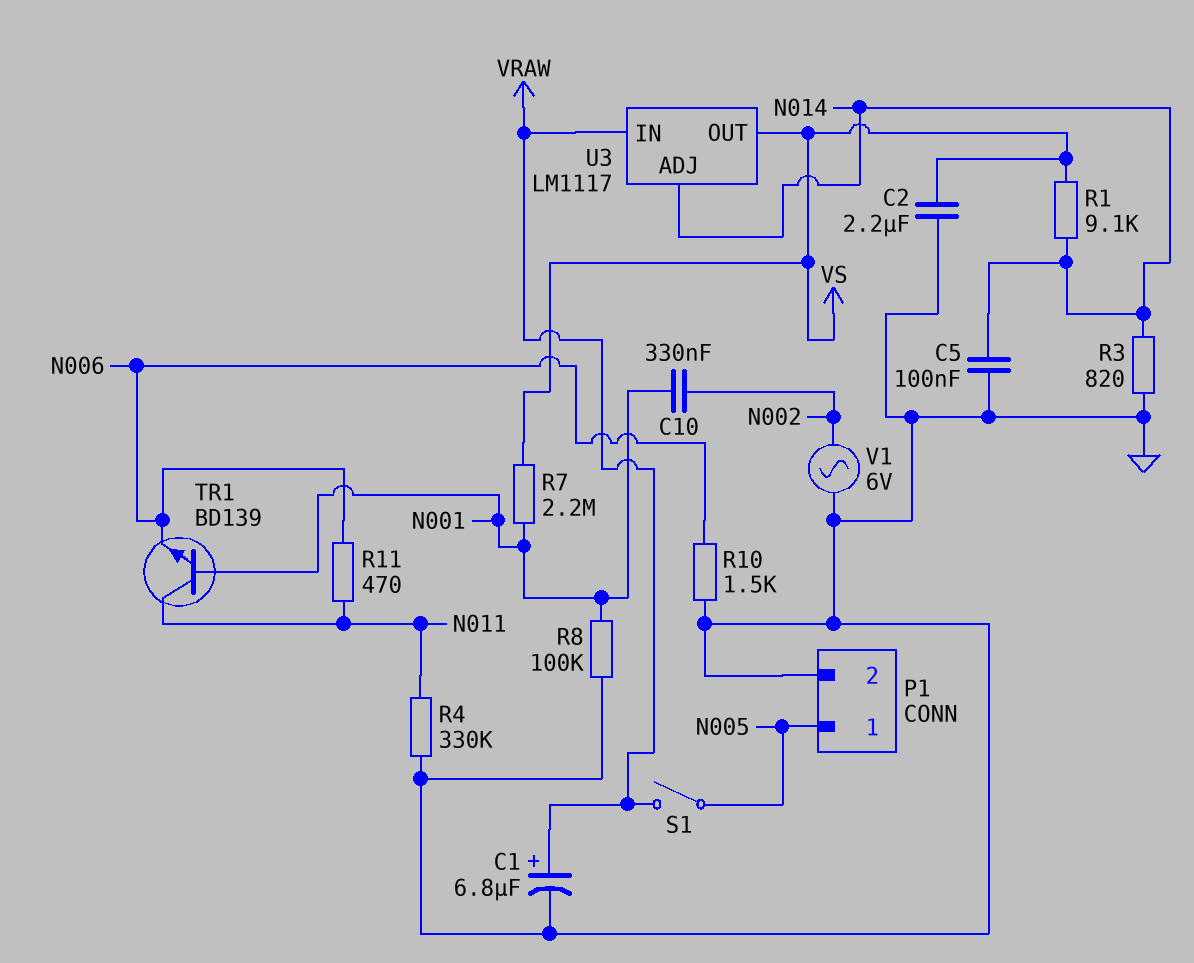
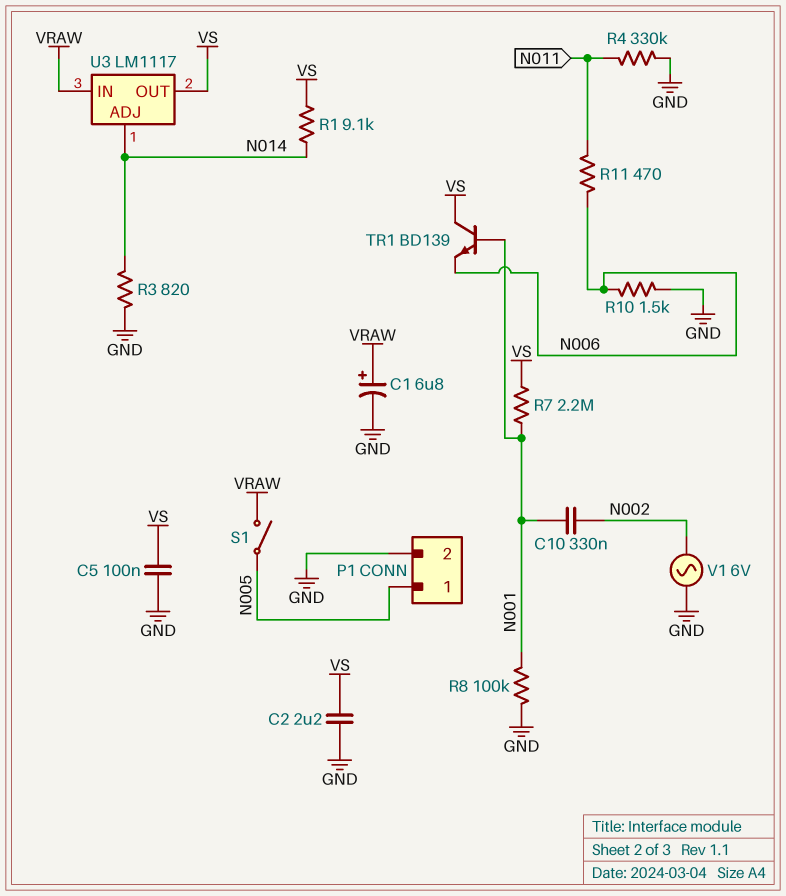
C5: 100nF (GND, N014) -> 100nF (GND, VS)
TR1: NPN BD139 (B N001, C N011, E N006) -> NPN BD139 (B N001, C VS, E N006)

